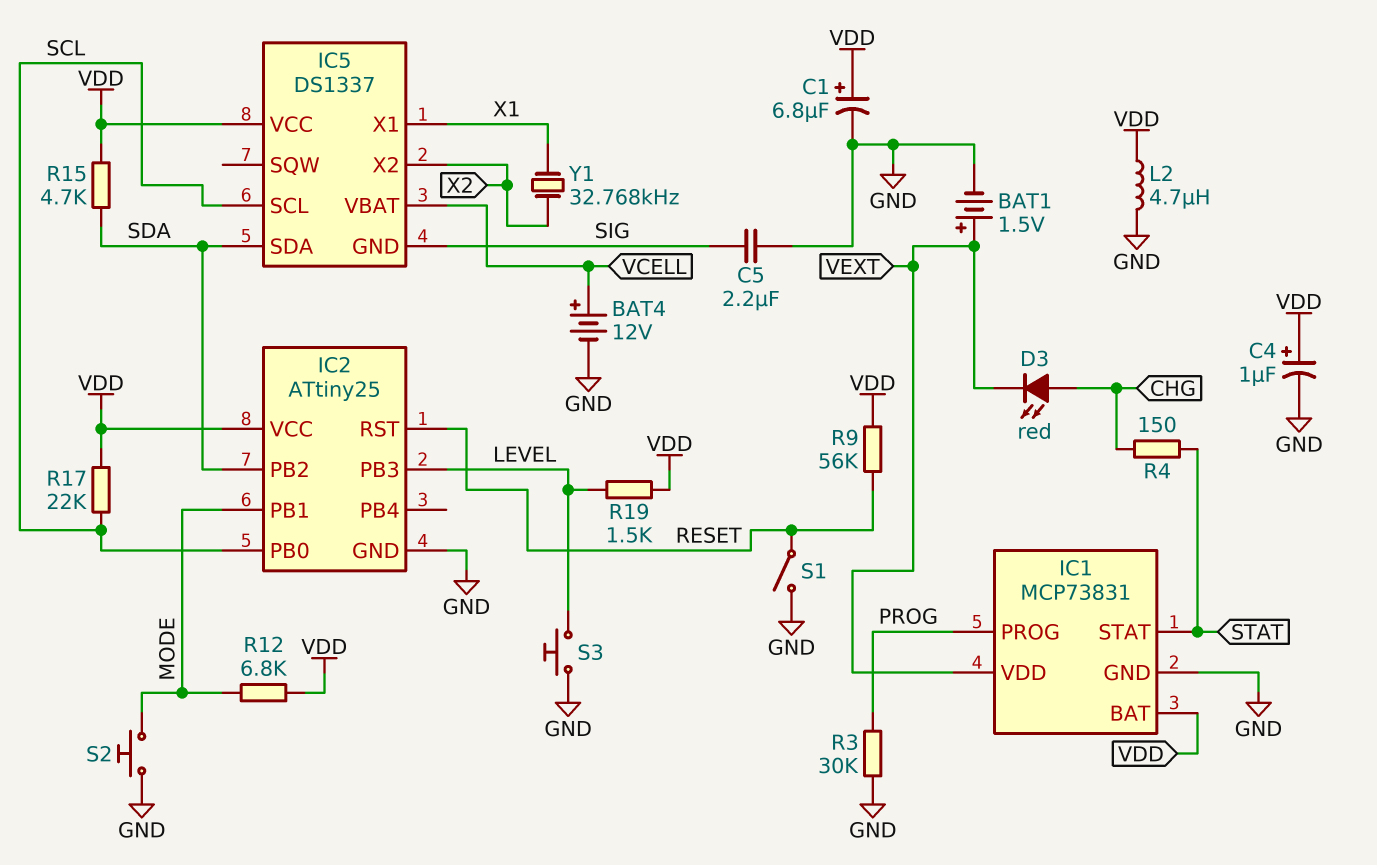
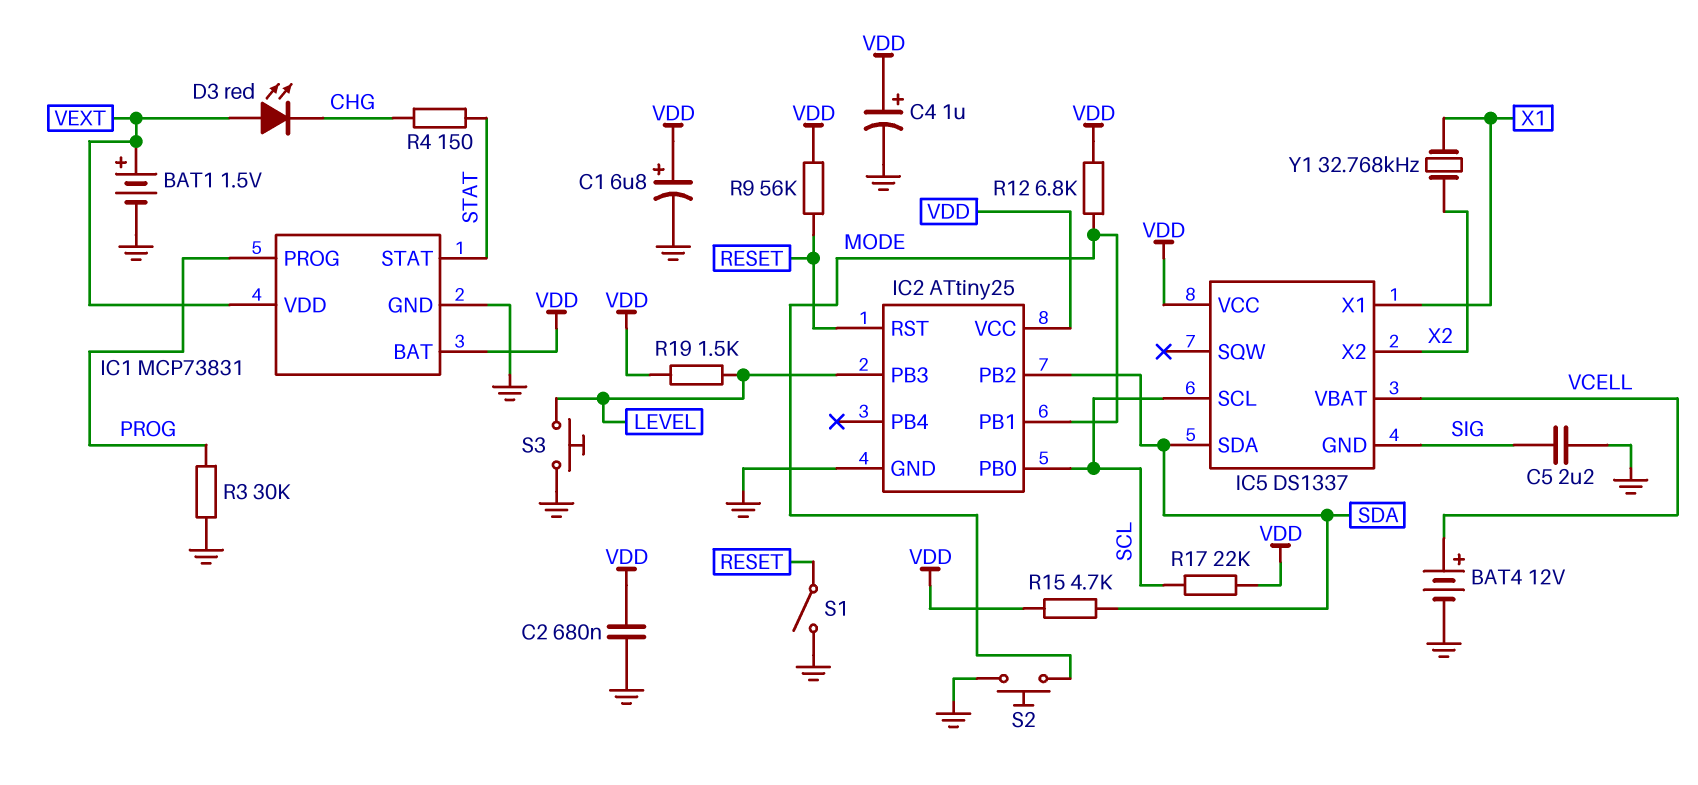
C2: none -> 680nF (GND, VDD)
D3: LED red (A CHG, K VEXT) -> LED red (A VEXT, K CHG)
L2: 4.7uH (GND, VDD) -> none

